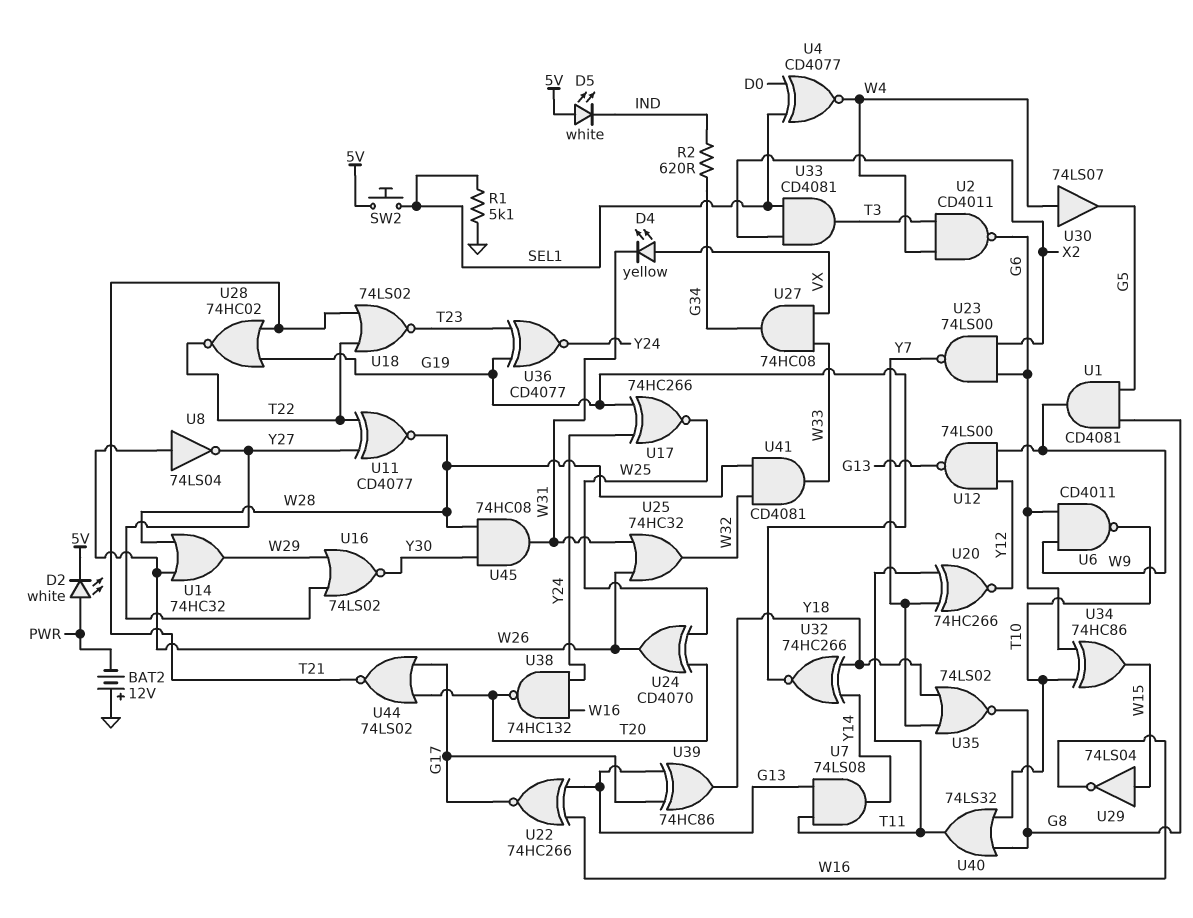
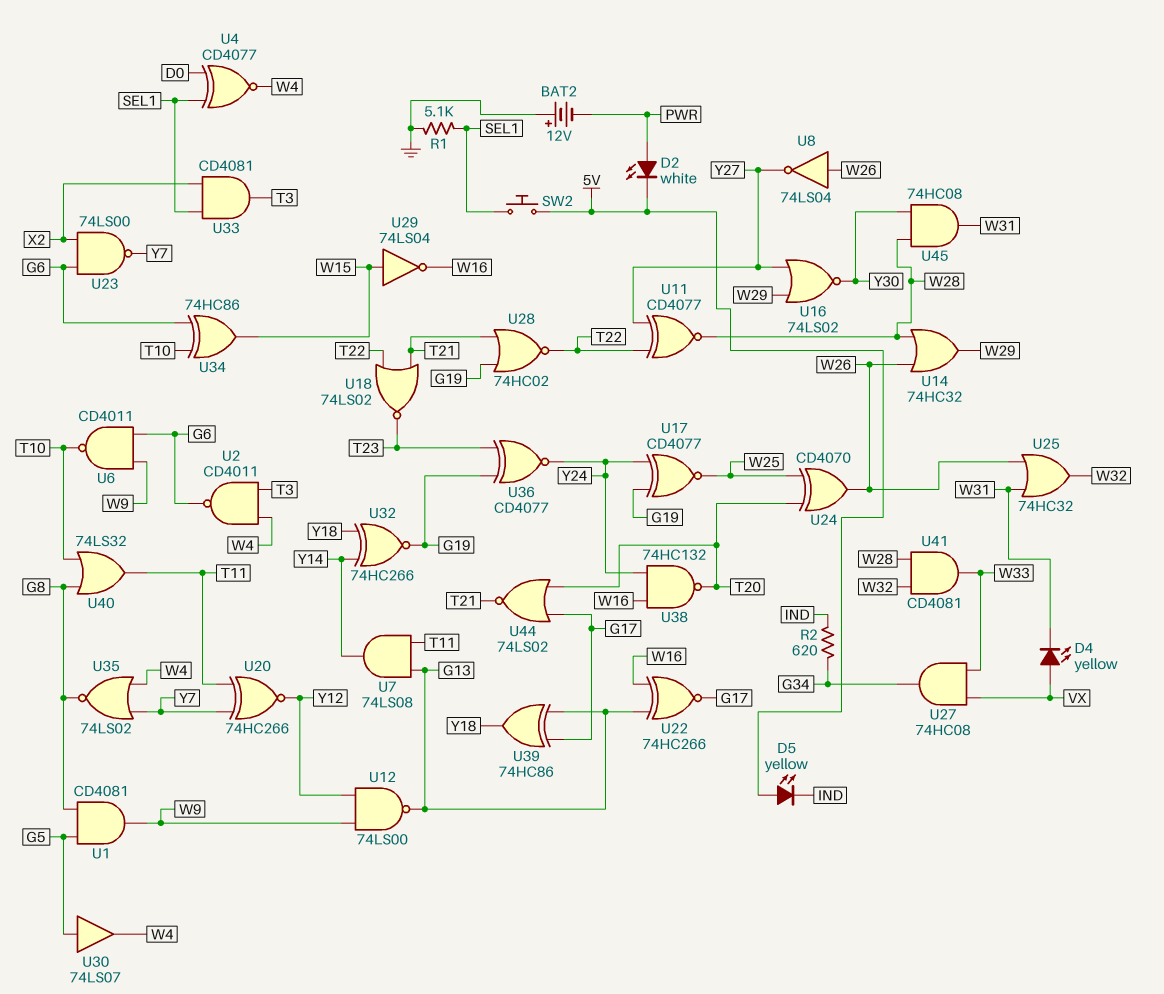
D5: LED white (A 5V, K IND) -> LED yellow (A 5V, K IND)
U17: XNOR 74HC266 (in G19, in Y24, out W25) -> XNOR CD4077 (in G19, in Y24, out W25)
U30: buffer 74LS07 (in W4, out G5) -> buffer 74LS07 (in G5, out W4)
U35: NOR 74LS02 (in Y7, in Y18, out G8) -> NOR 74LS02 (in W4, in Y7, out G8)

